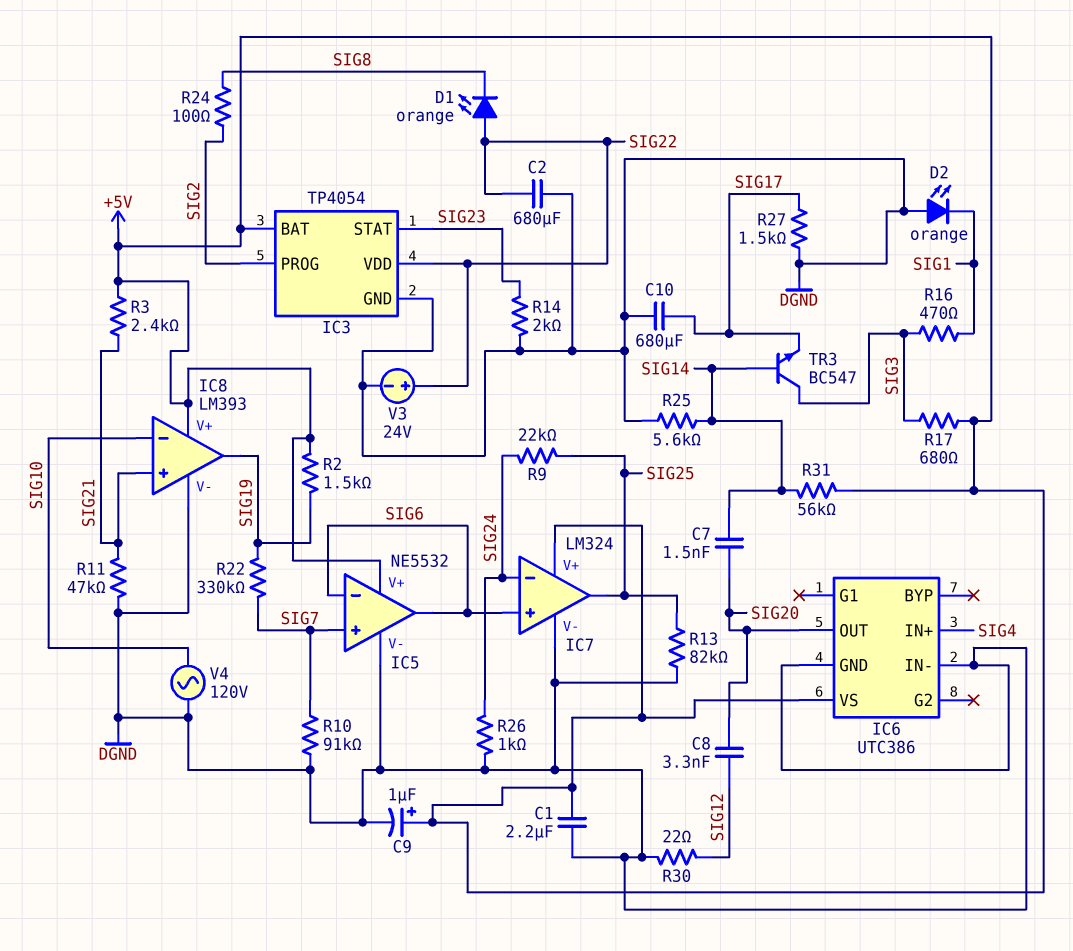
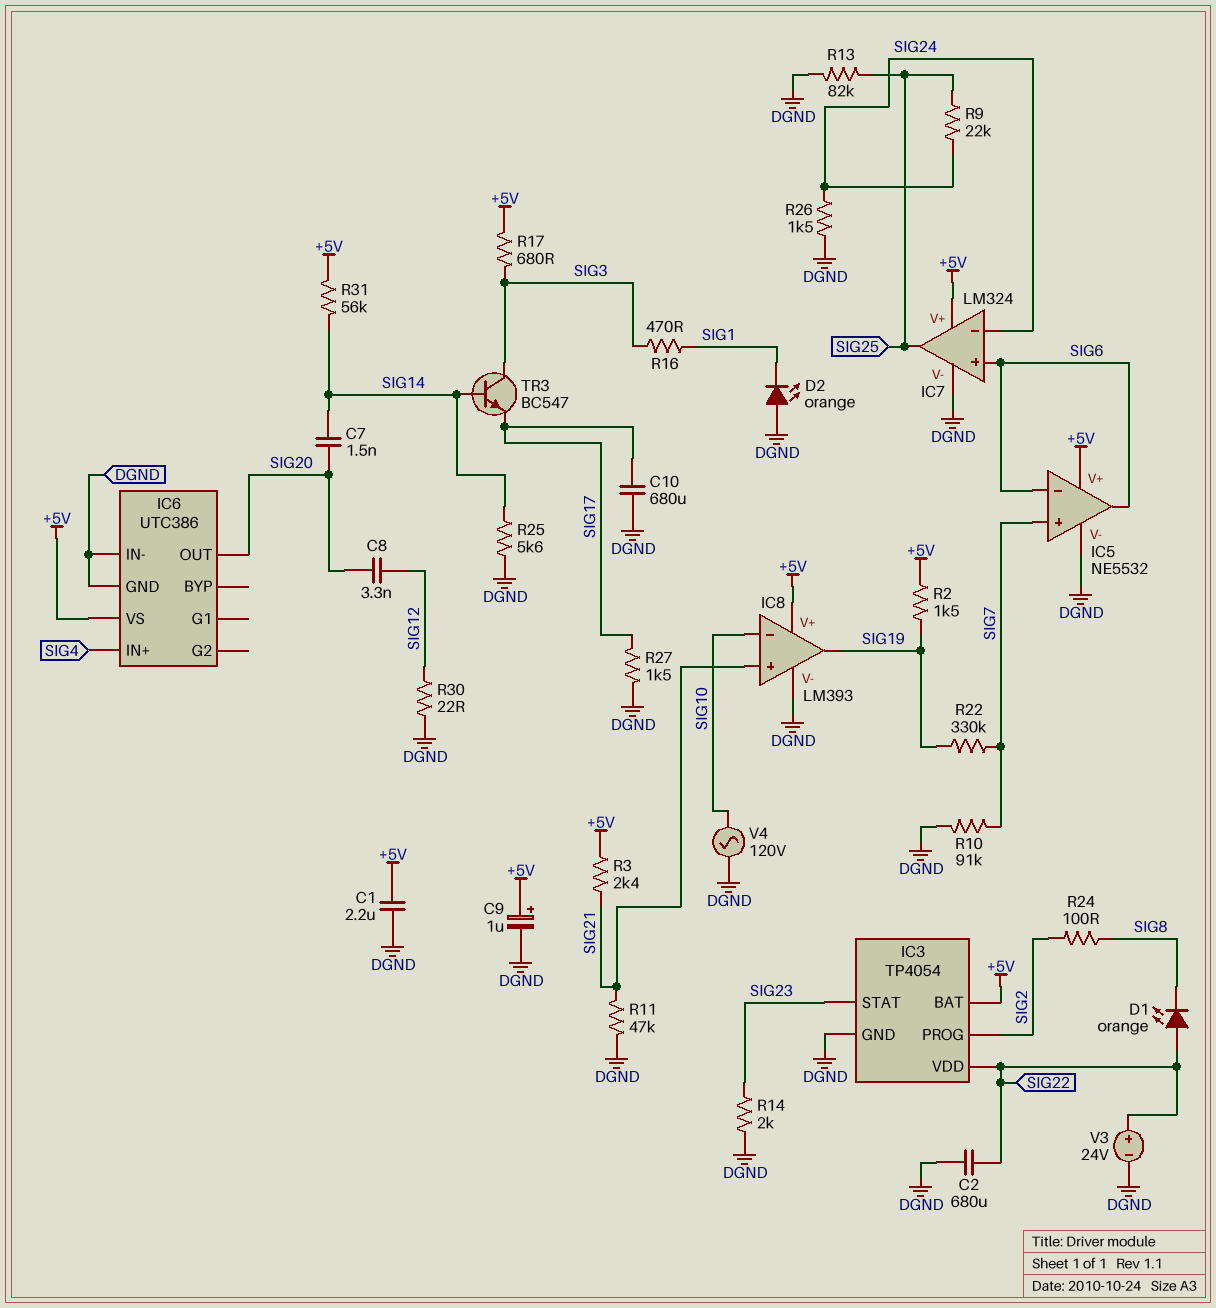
R26: 1k (DGND, SIG24) -> 1.5k (DGND, SIG24)

